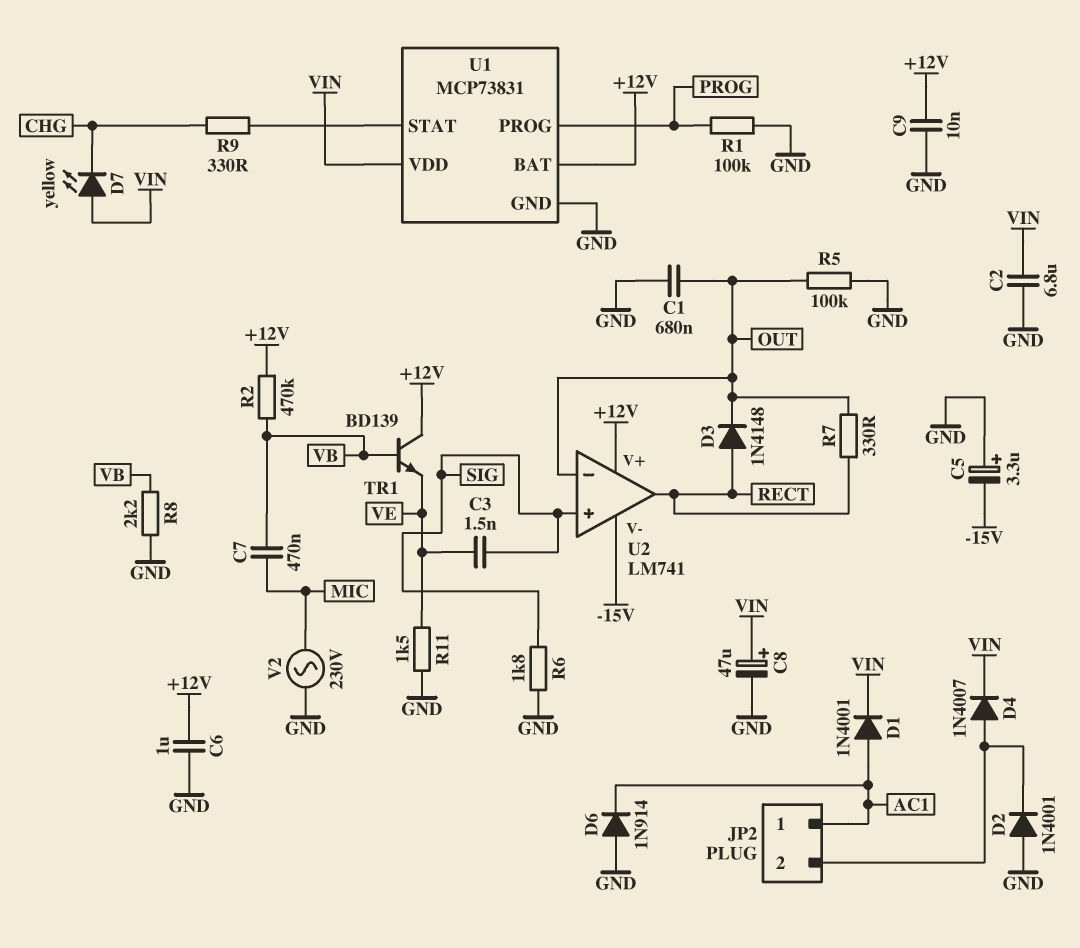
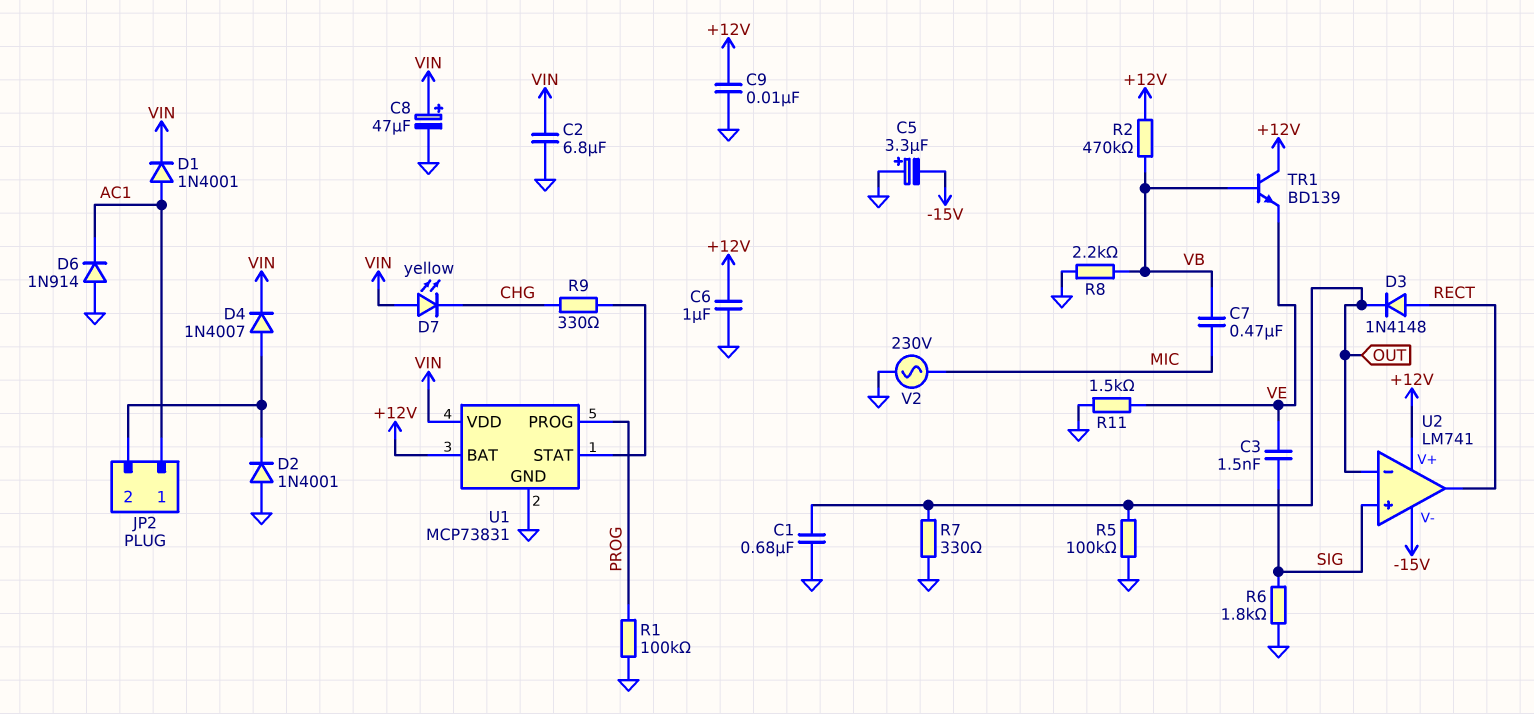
R7: 330 (OUT, RECT) -> 330 (GND, OUT)

